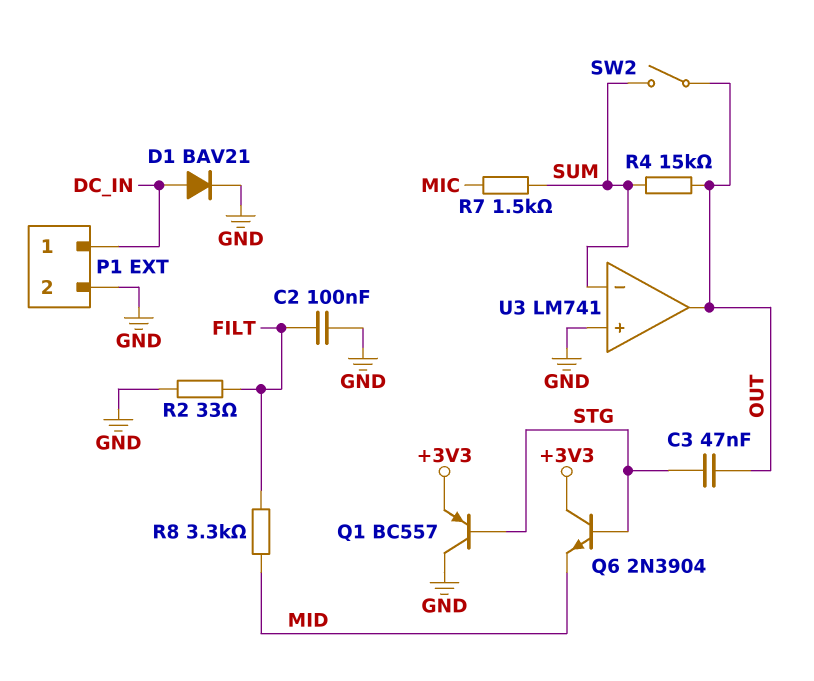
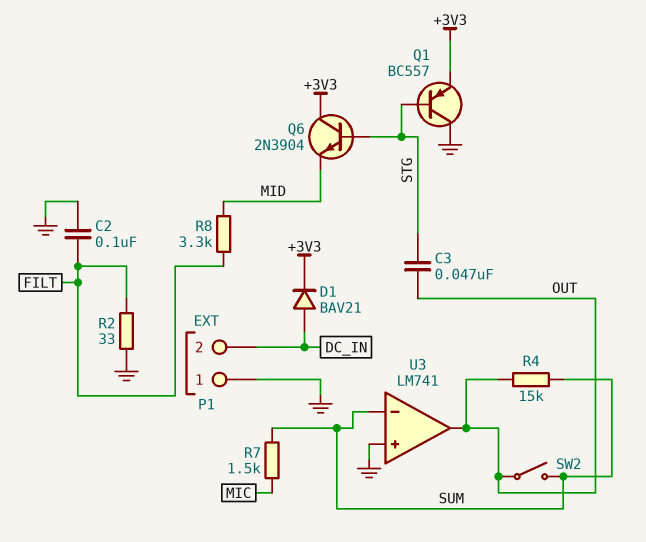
D1: diode BAV21 (A DC_IN, K GND) -> diode BAV21 (A DC_IN, K +3V3)
P1 pin 1: DC_IN -> GND
P1 pin 2: GND -> DC_IN

